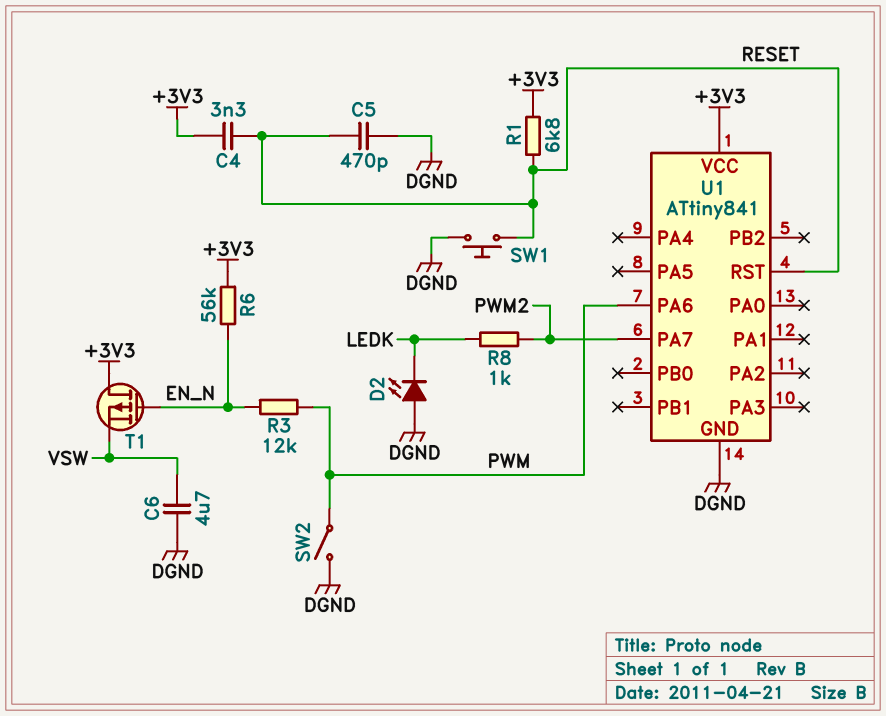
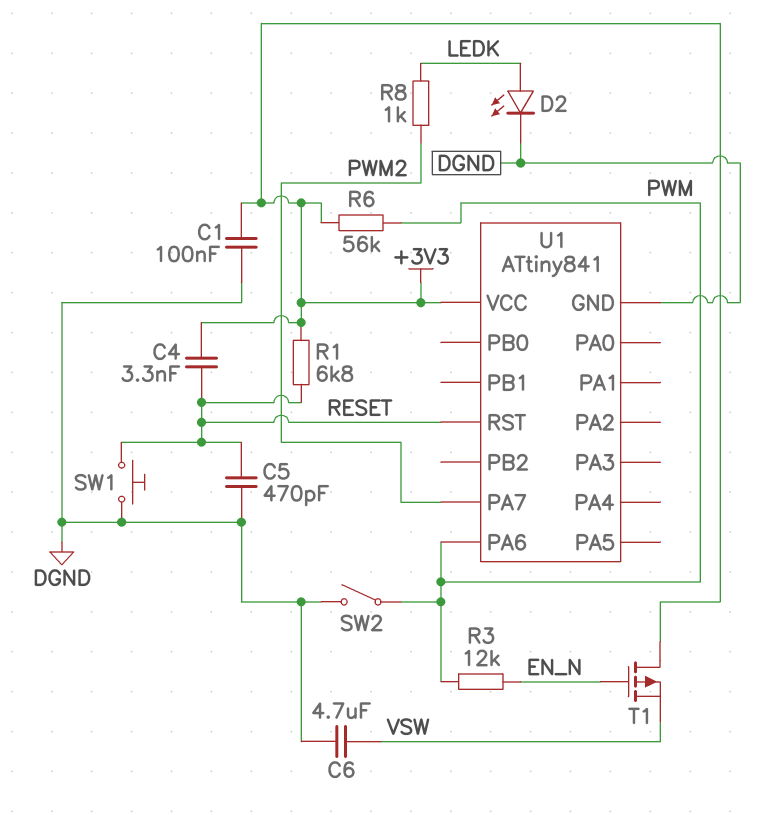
C1: none -> 100nF (+3V3, DGND)
D2: LED (A DGND, K LEDK) -> LED (A LEDK, K DGND)
R6: 56k (+3V3, EN_N) -> 56k (+3V3, PWM)

